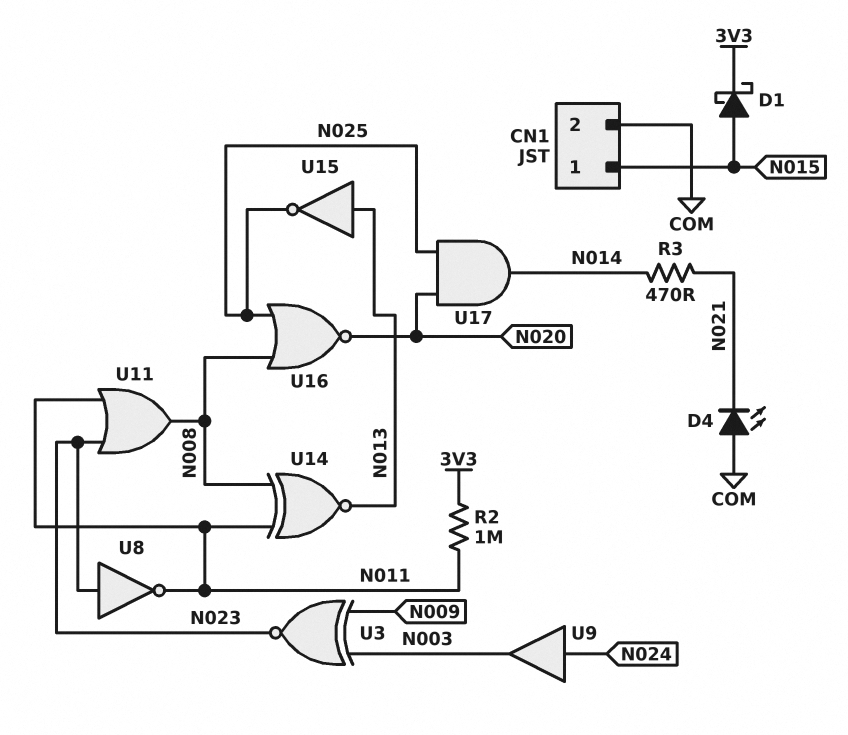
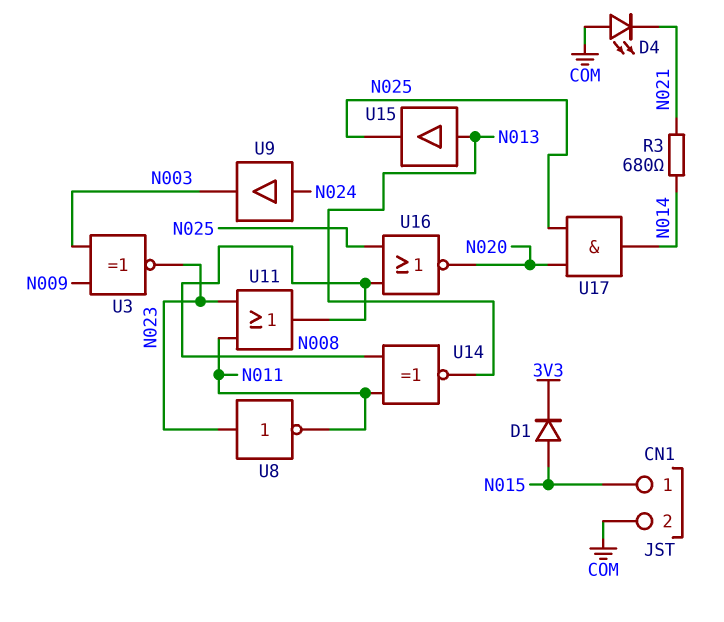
D1: schottky (A N015, K 3V3) -> diode (A N015, K 3V3)
R2: 1M (3V3, N011) -> none
R3: 470 (N014, N021) -> 680 (N014, N021)
U15: NOT (in N013, out N025) -> buffer (in N013, out N025)

